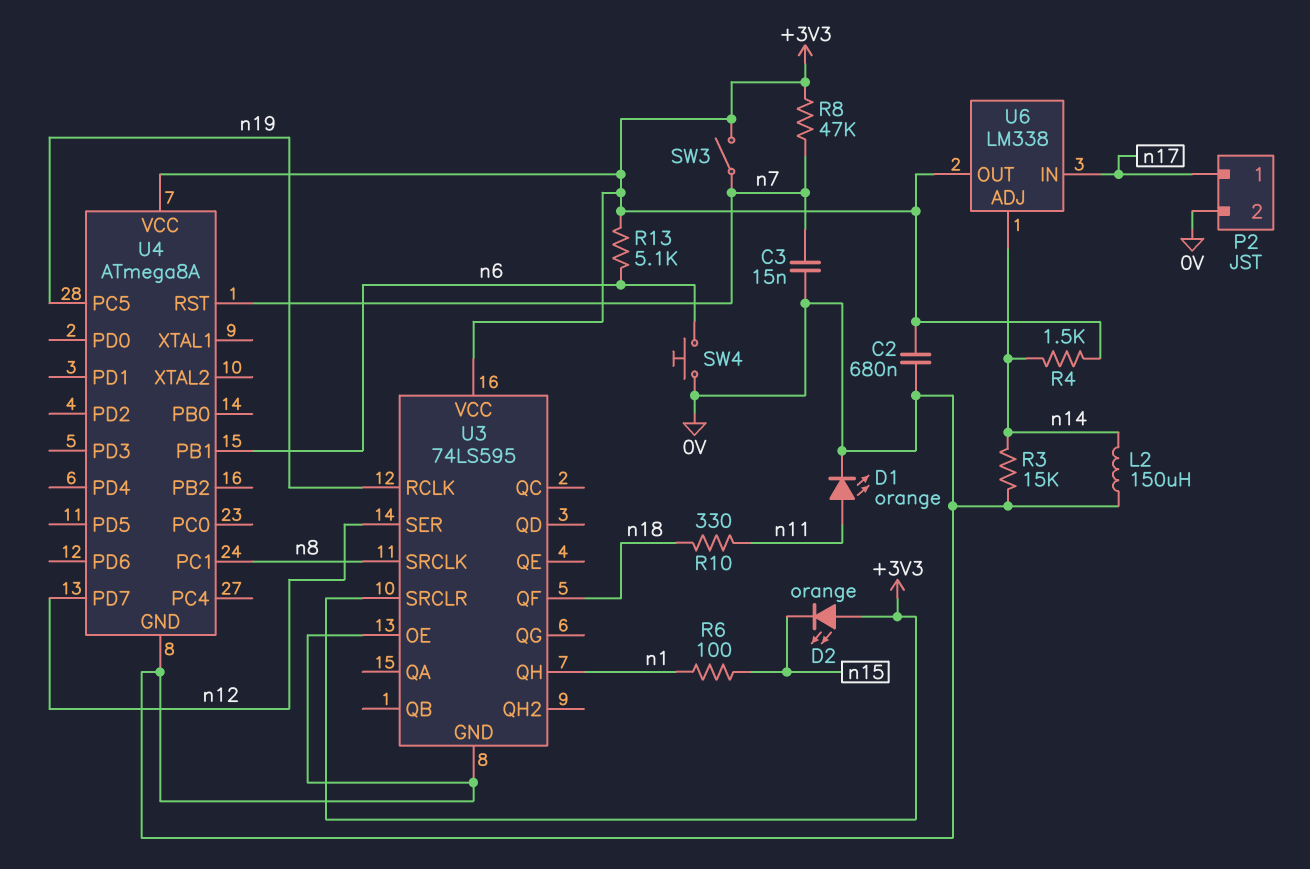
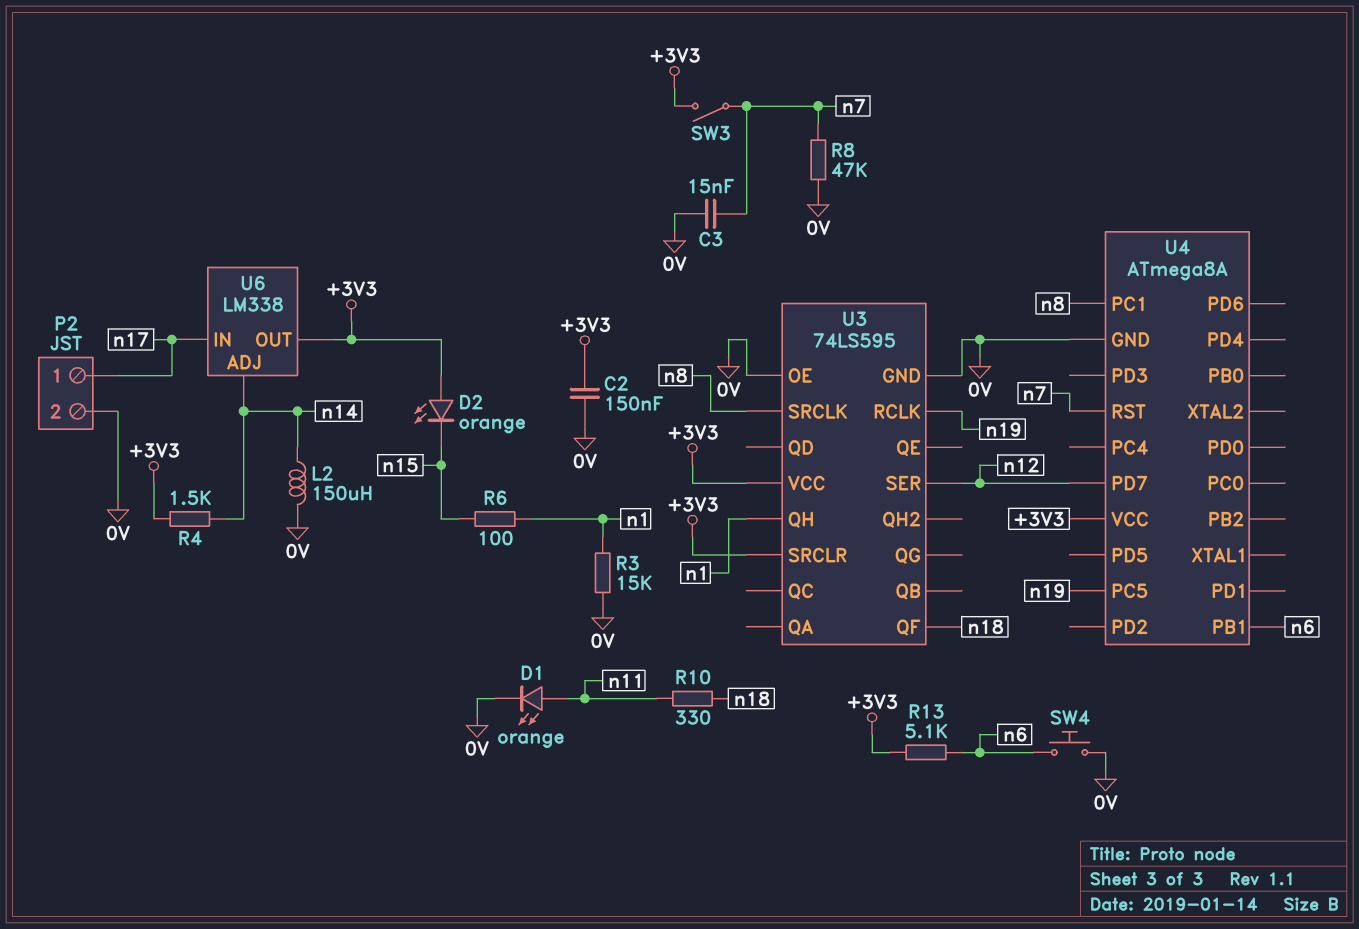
C2: 680nF (+3V3, 0V) -> 150nF (+3V3, 0V)
R3: 15k (0V, n14) -> 15k (0V, n1)
R8: 47k (+3V3, n7) -> 47k (0V, n7)

